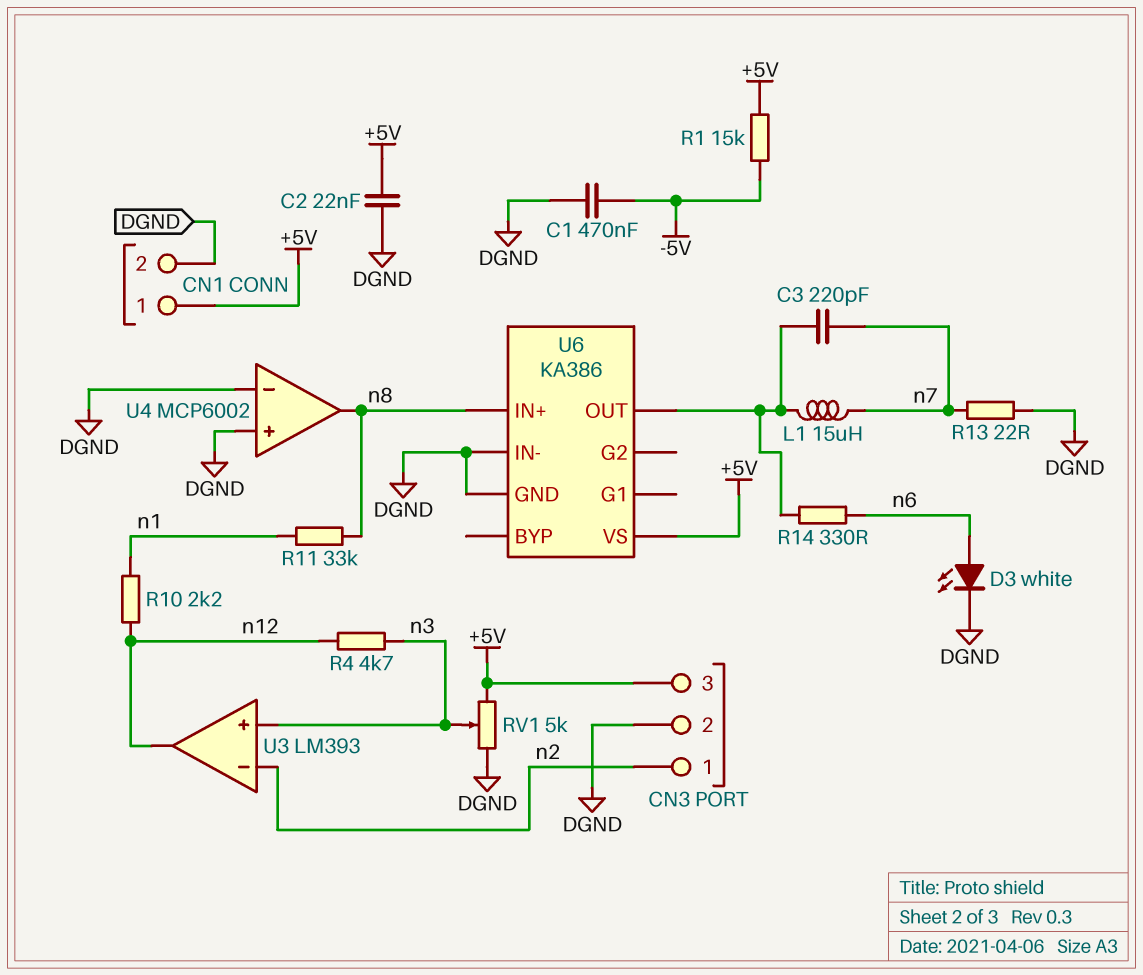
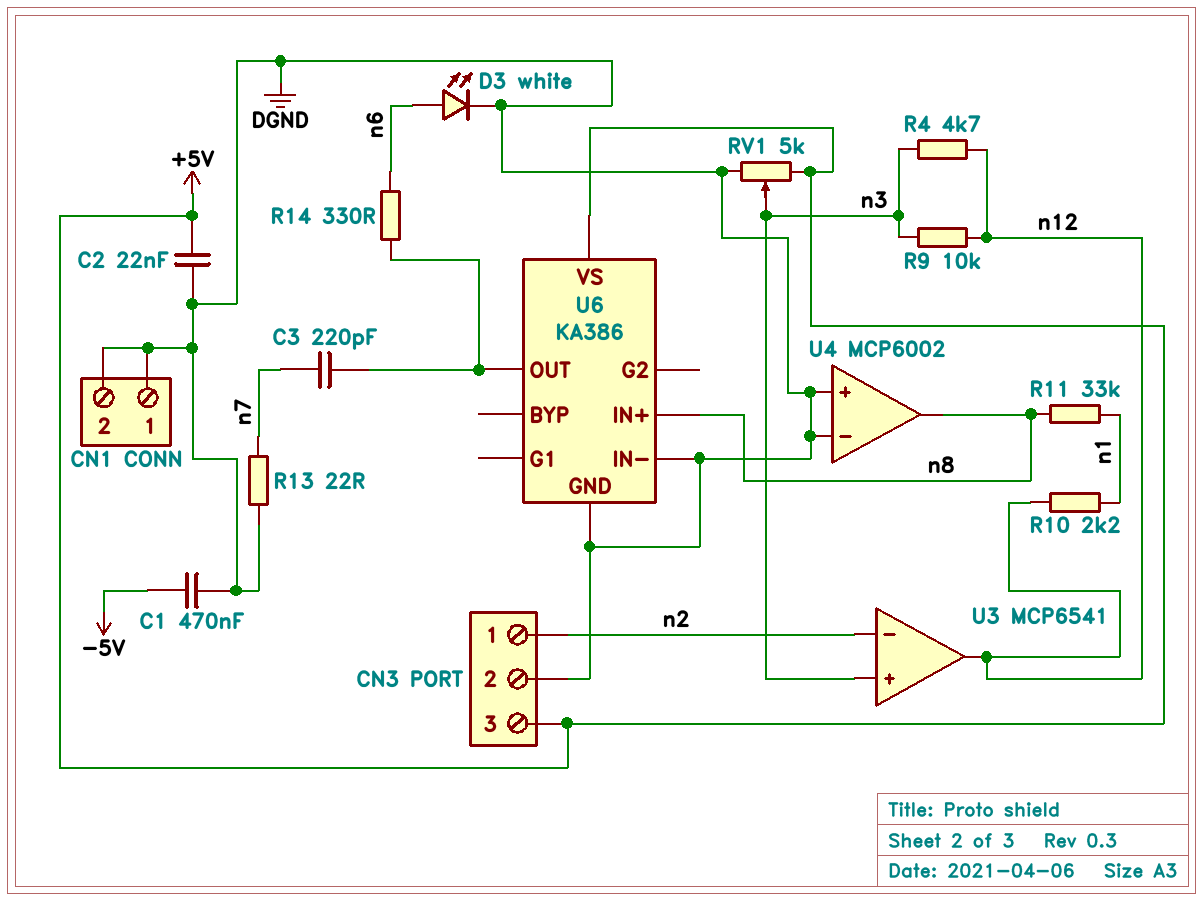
CN1 pin 1: +5V -> DGND
L1: 15uH (U6/OUT, n7) -> none
R1: 15k (+5V, -5V) -> none
R9: none -> 10k (n3, n12)
U3: LM393 -> MCP6541

